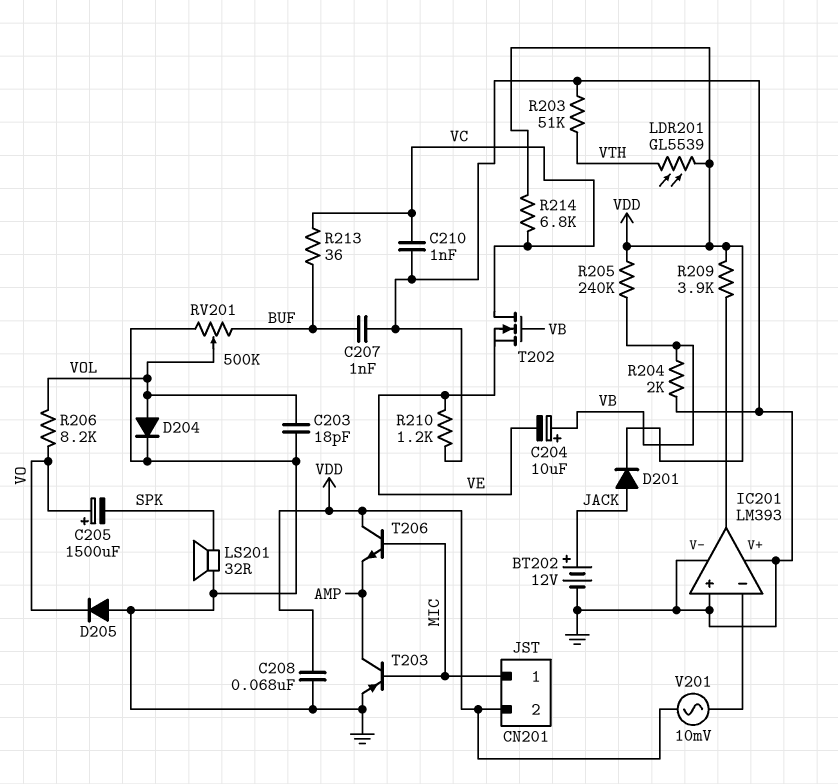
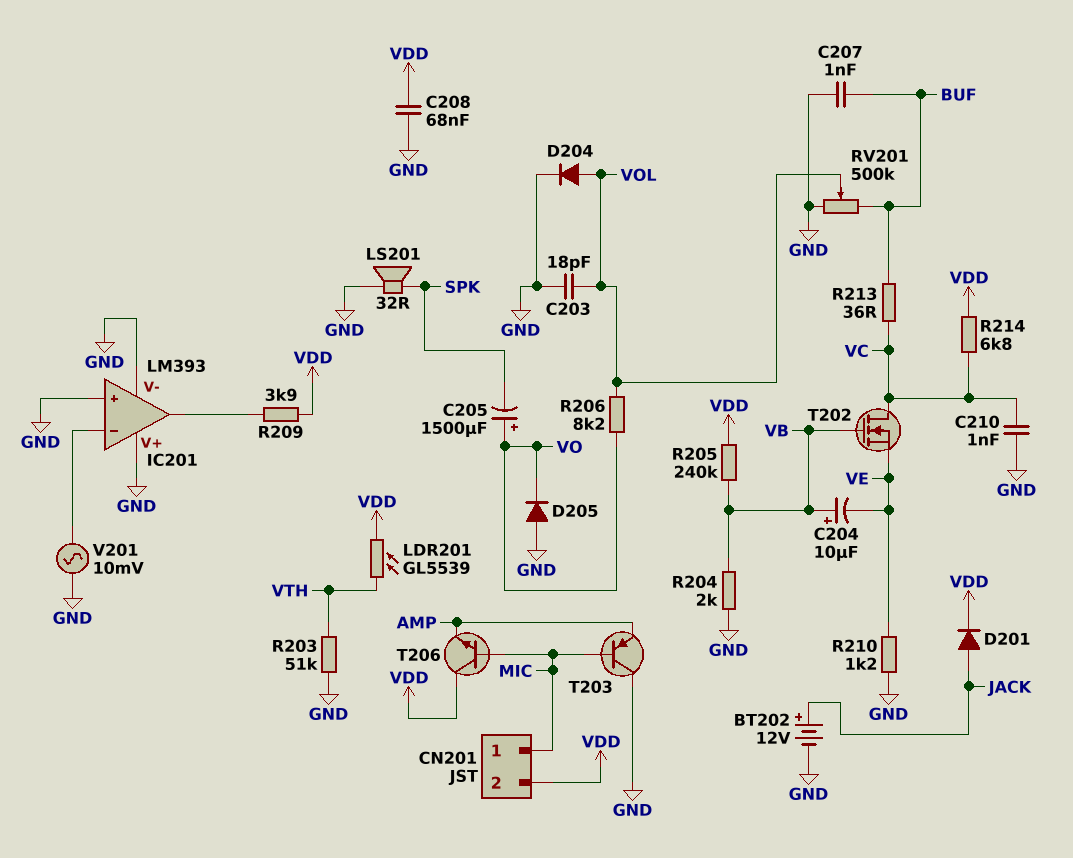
T203: PNP (B MIC, C AMP, E GND) -> PNP (B MIC, C GND, E AMP)
V201: AC 10mV (IC201/in-, VDD) -> AC 10mV (GND, IC201/in-)

